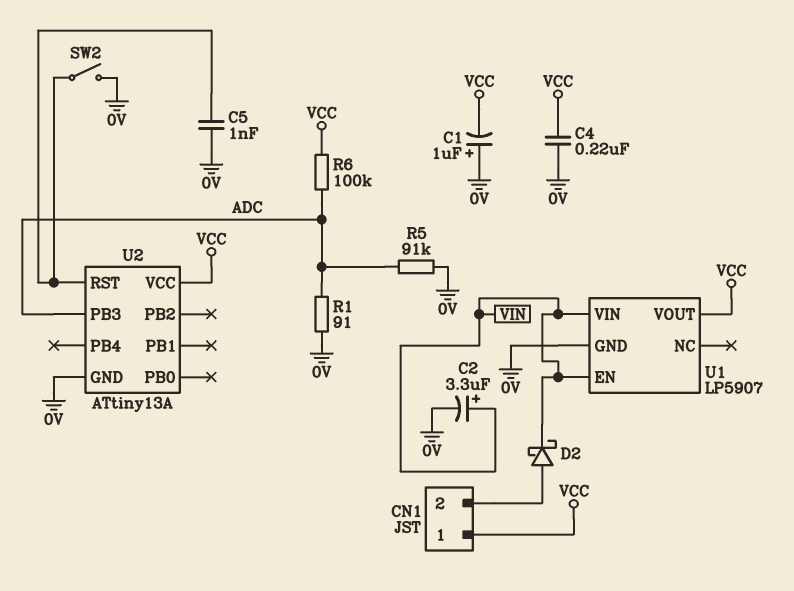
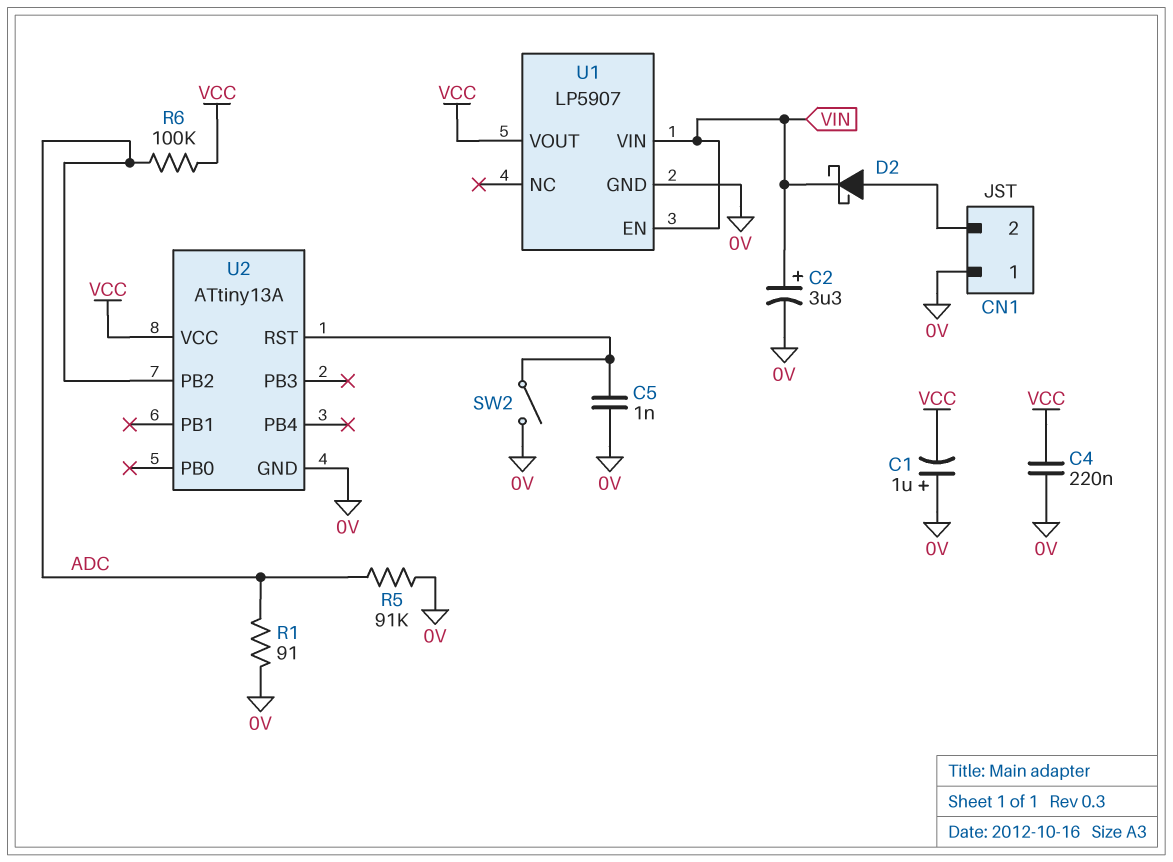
CN1 pin 1: VCC -> 0V
U2 pin PB2: none -> ADC
U2 pin PB3: ADC -> none

